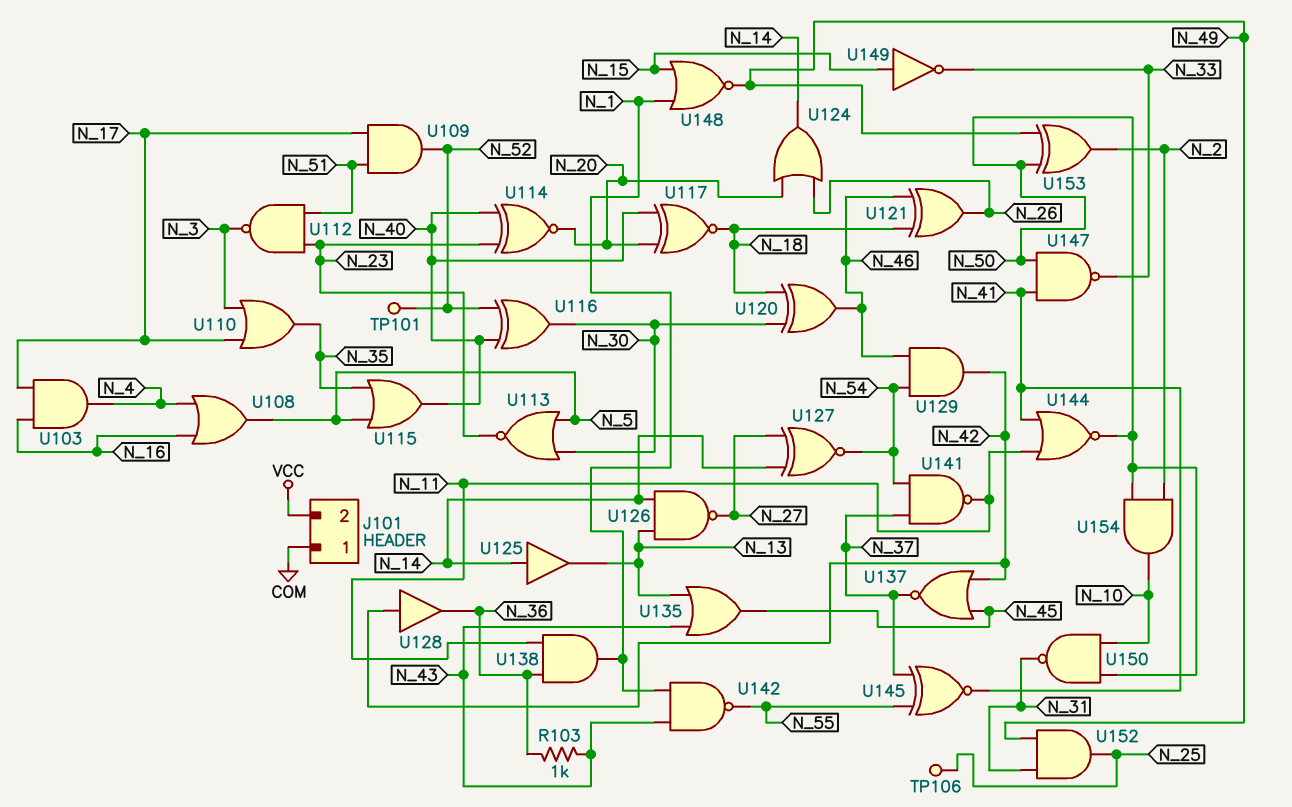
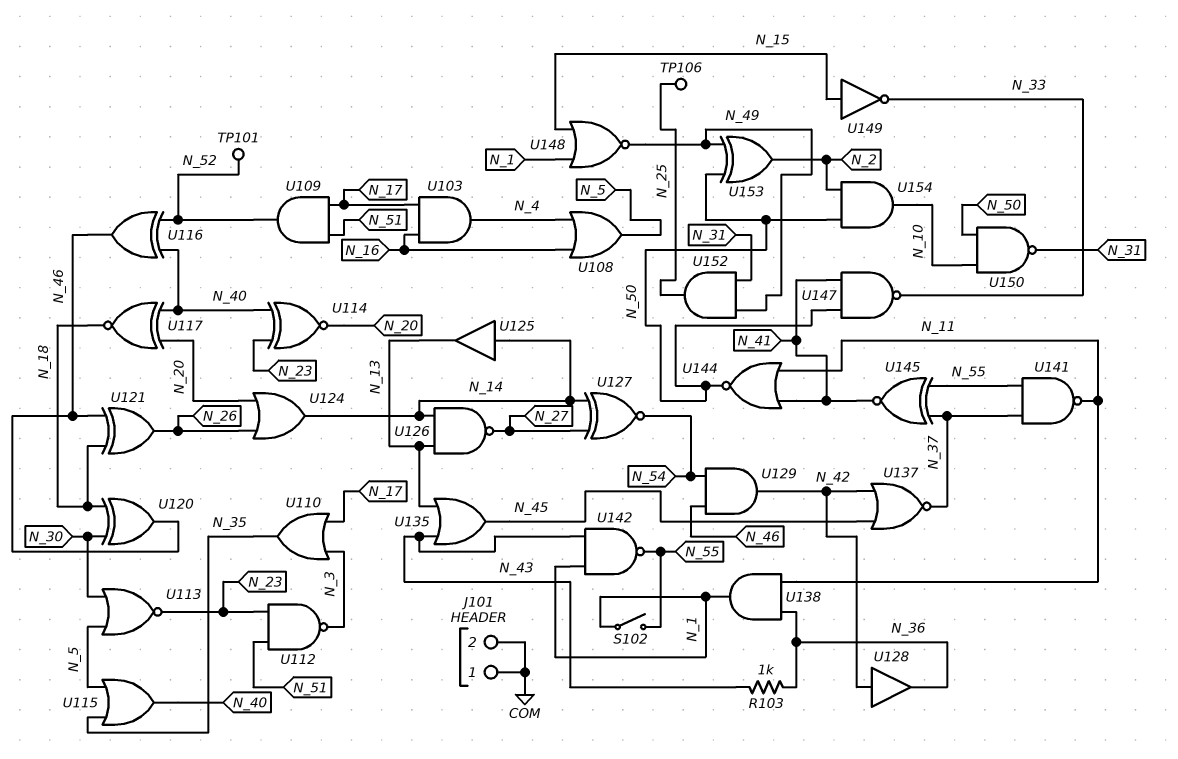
J101 pin 2: VCC -> COM
S102: none -> switch (N_1, N_55)
U116: XOR (in N_40, in N_52, out N_30) -> XOR (in N_40, in N_52, out N_46)
U141: NAND (in N_37, in N_54, out N_11) -> NAND (in N_37, in N_55, out N_11)

